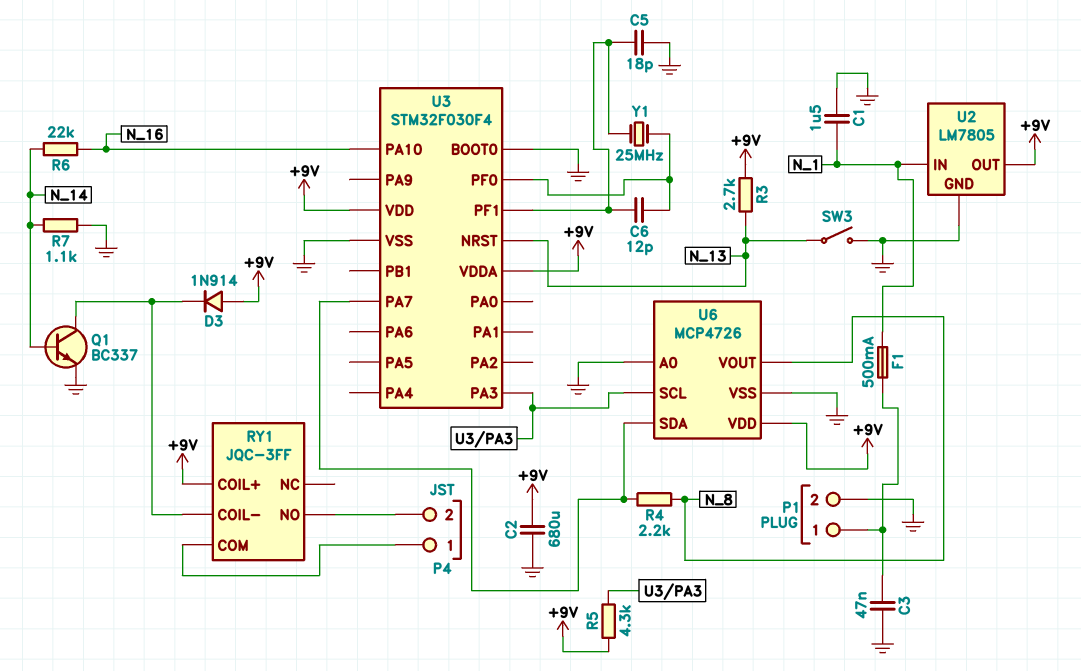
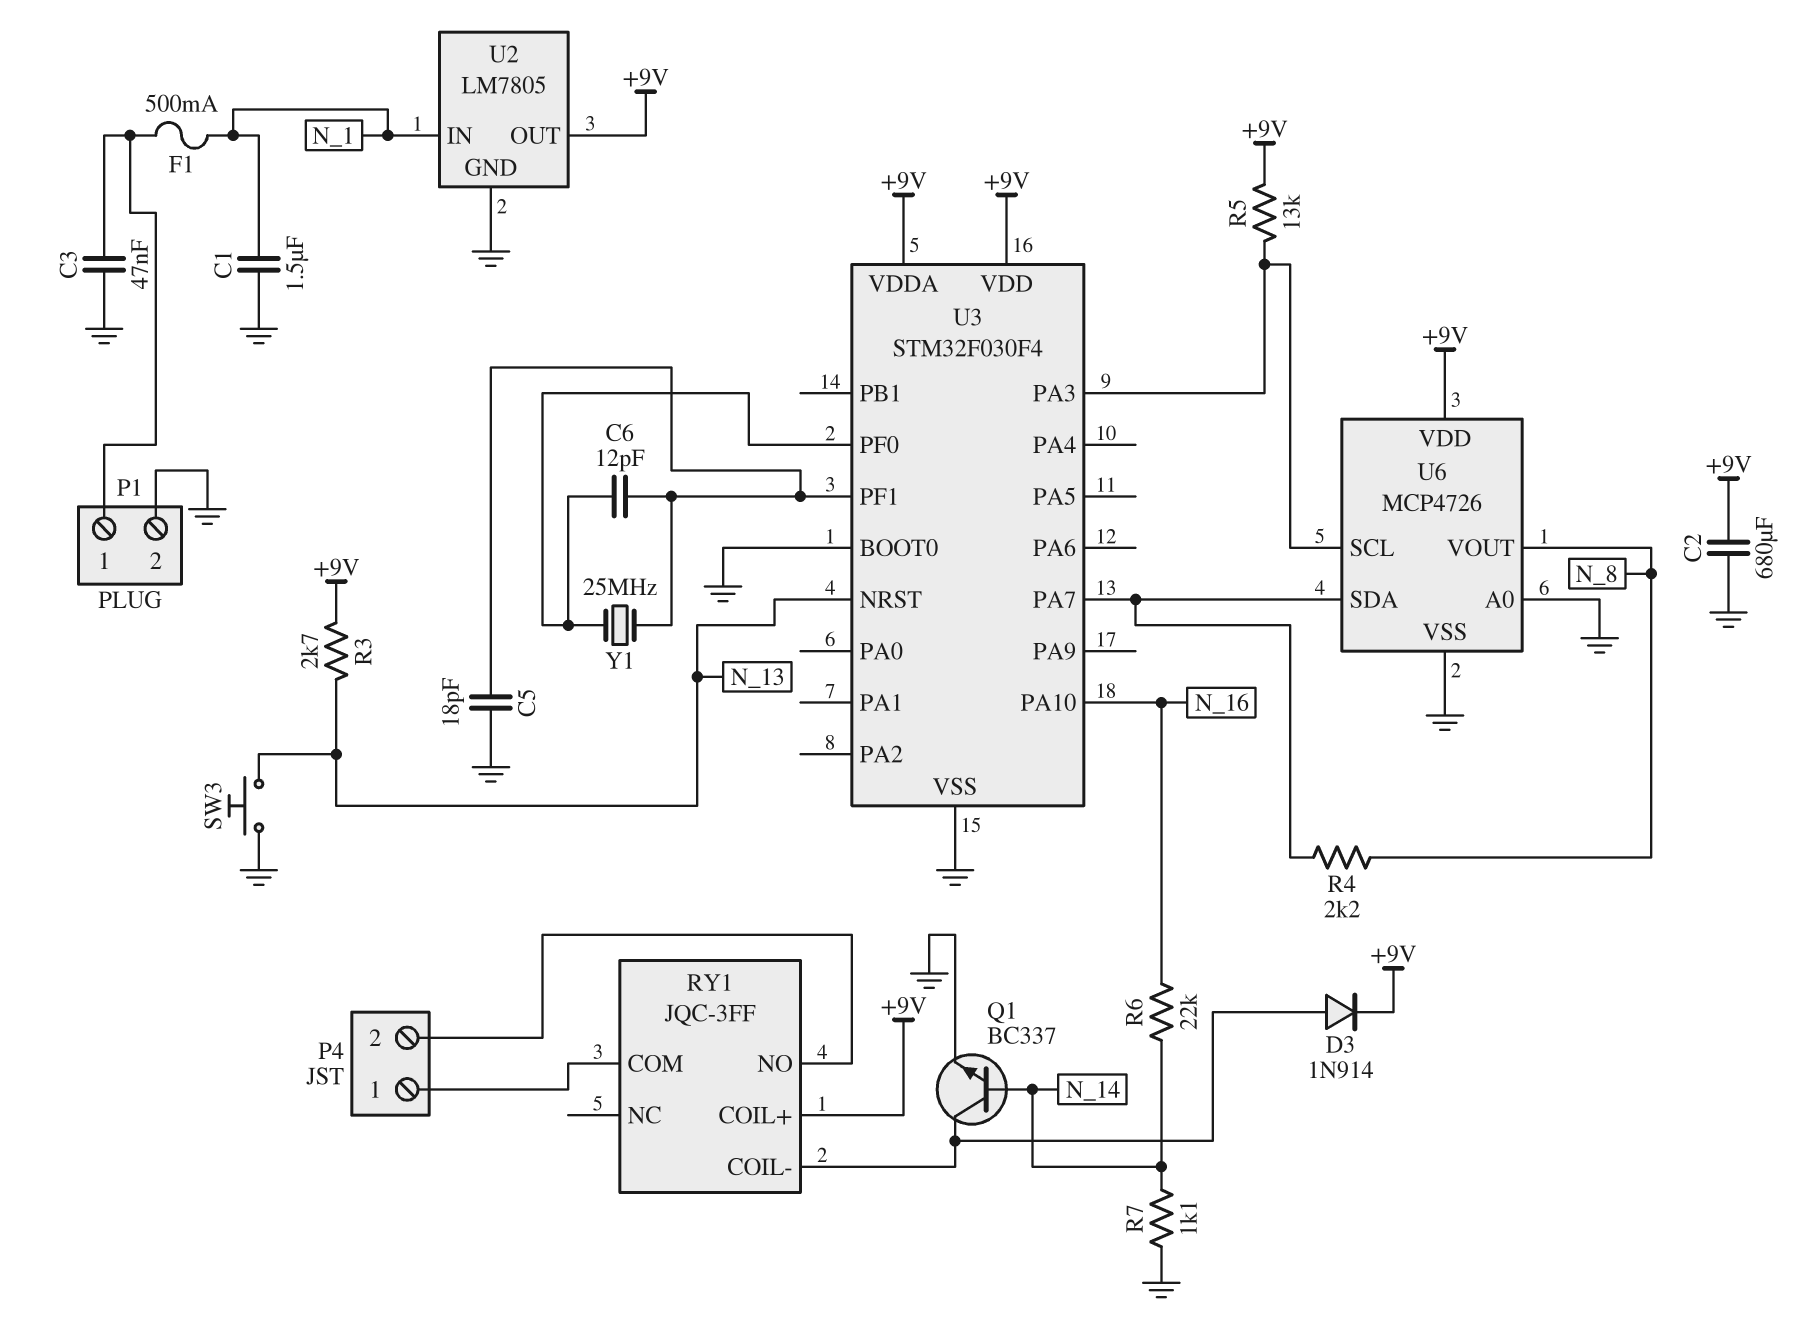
D3: diode 1N914 (A +9V, K RY1/COIL-) -> diode 1N914 (A RY1/COIL-, K +9V)
R5: 4.3k (+9V, U3/PA3) -> 13k (+9V, U3/PA3)
SW3: switch (GND, N_13) -> button (GND, N_13)

